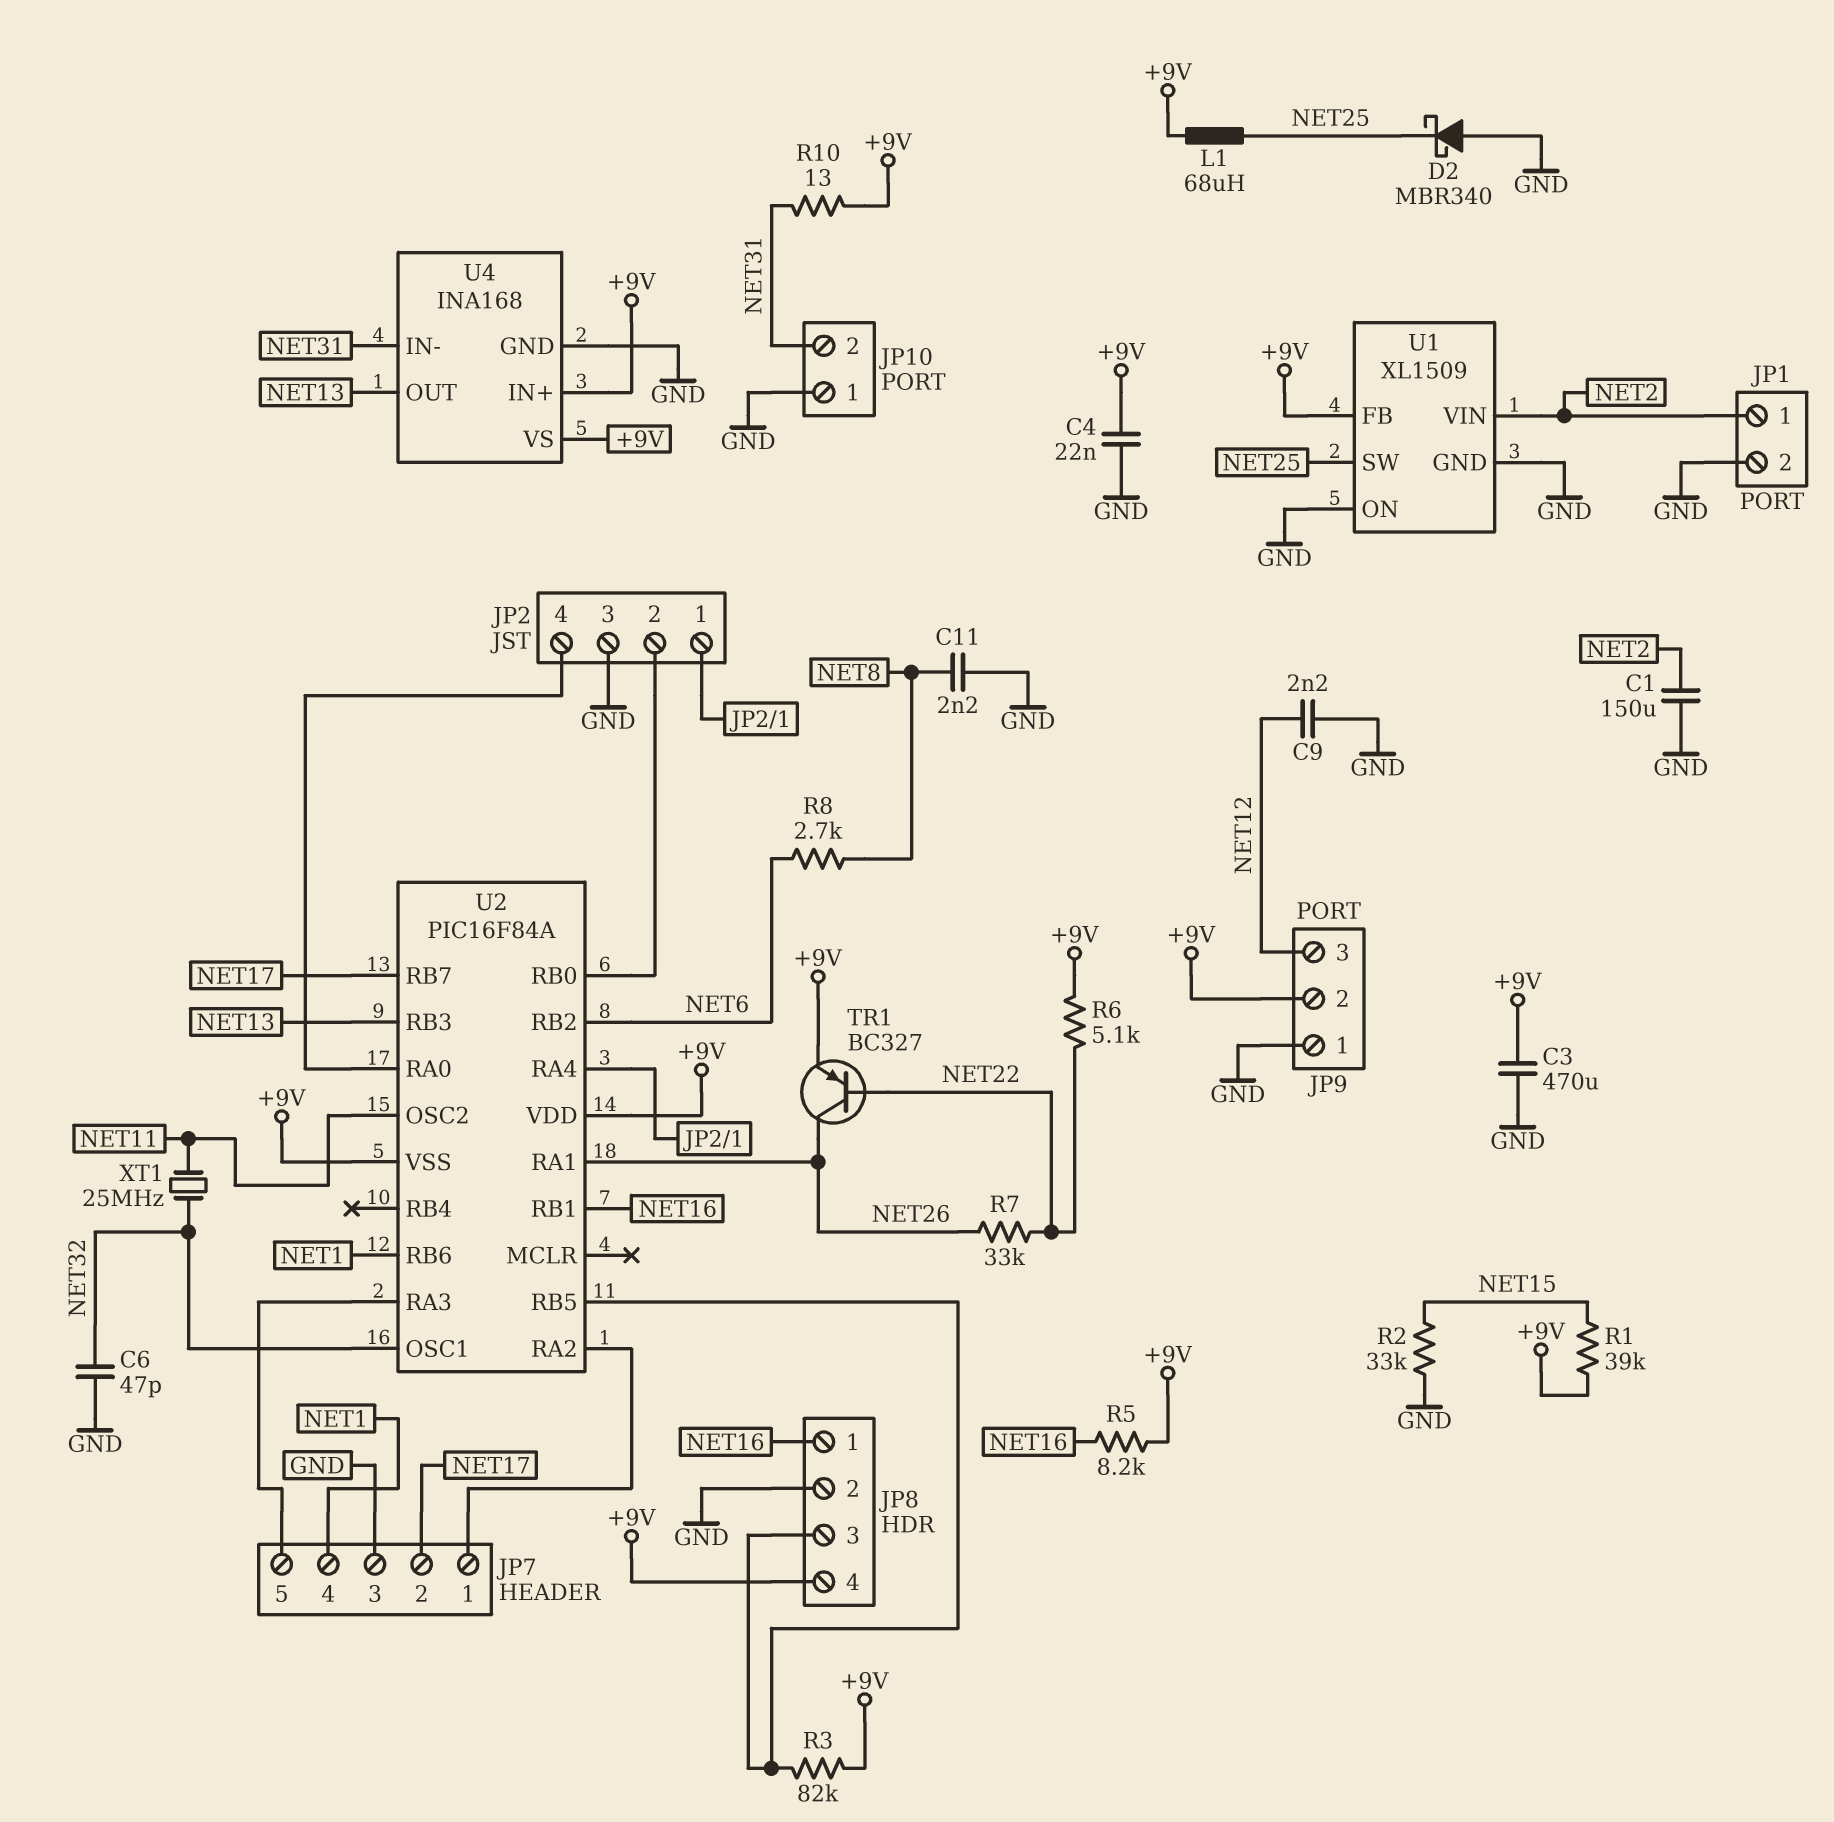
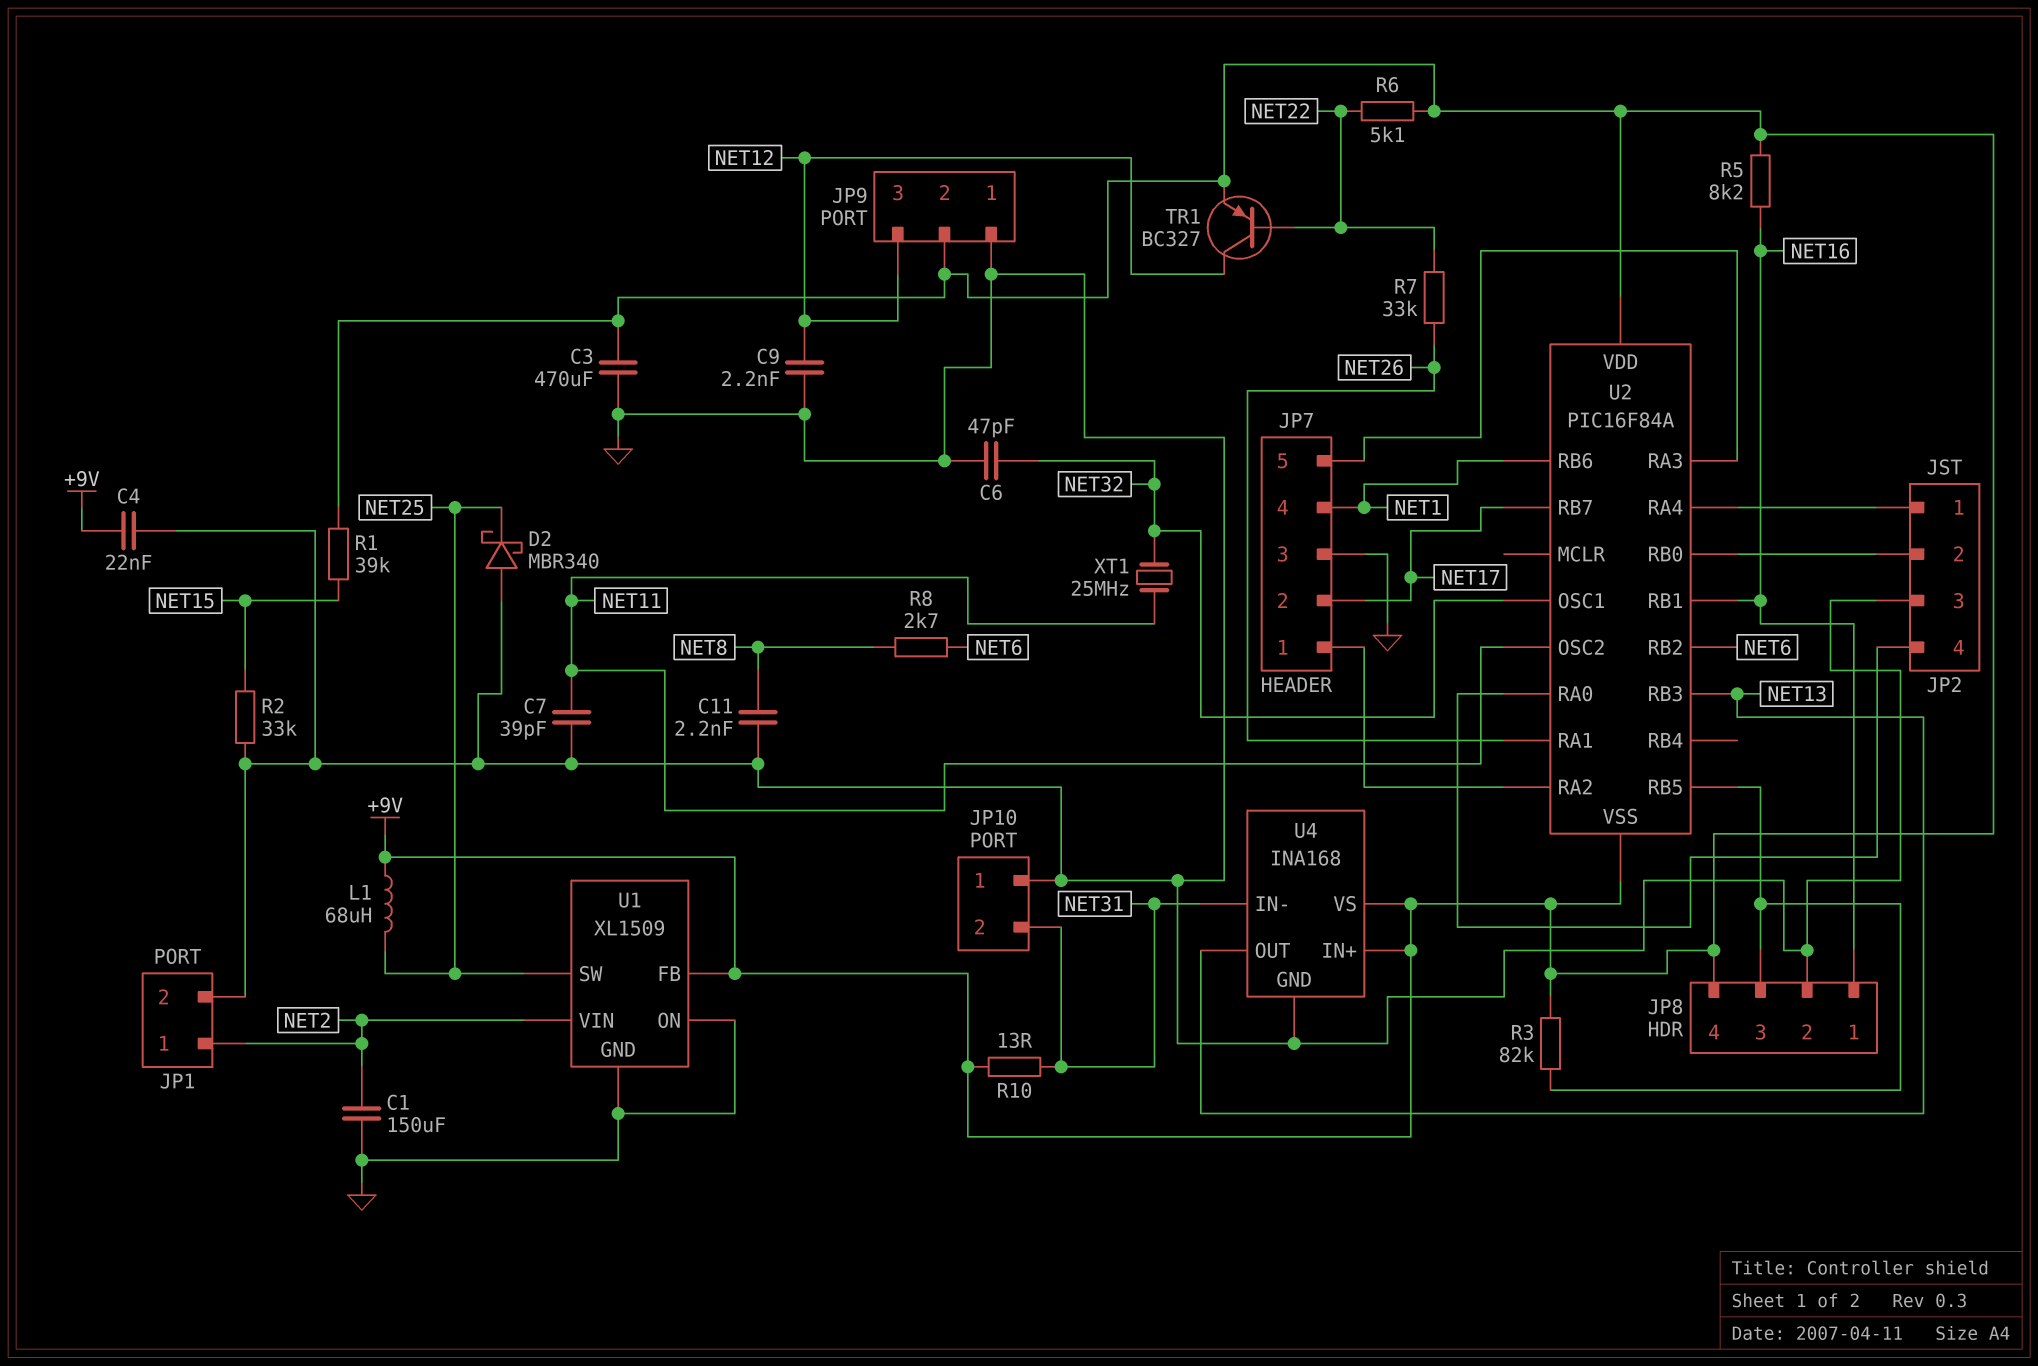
C7: none -> 39pF (GND, NET11)
TR1: PNP BC327 (B NET22, C NET26, E +9V) -> PNP BC327 (B NET22, C NET12, E +9V)

